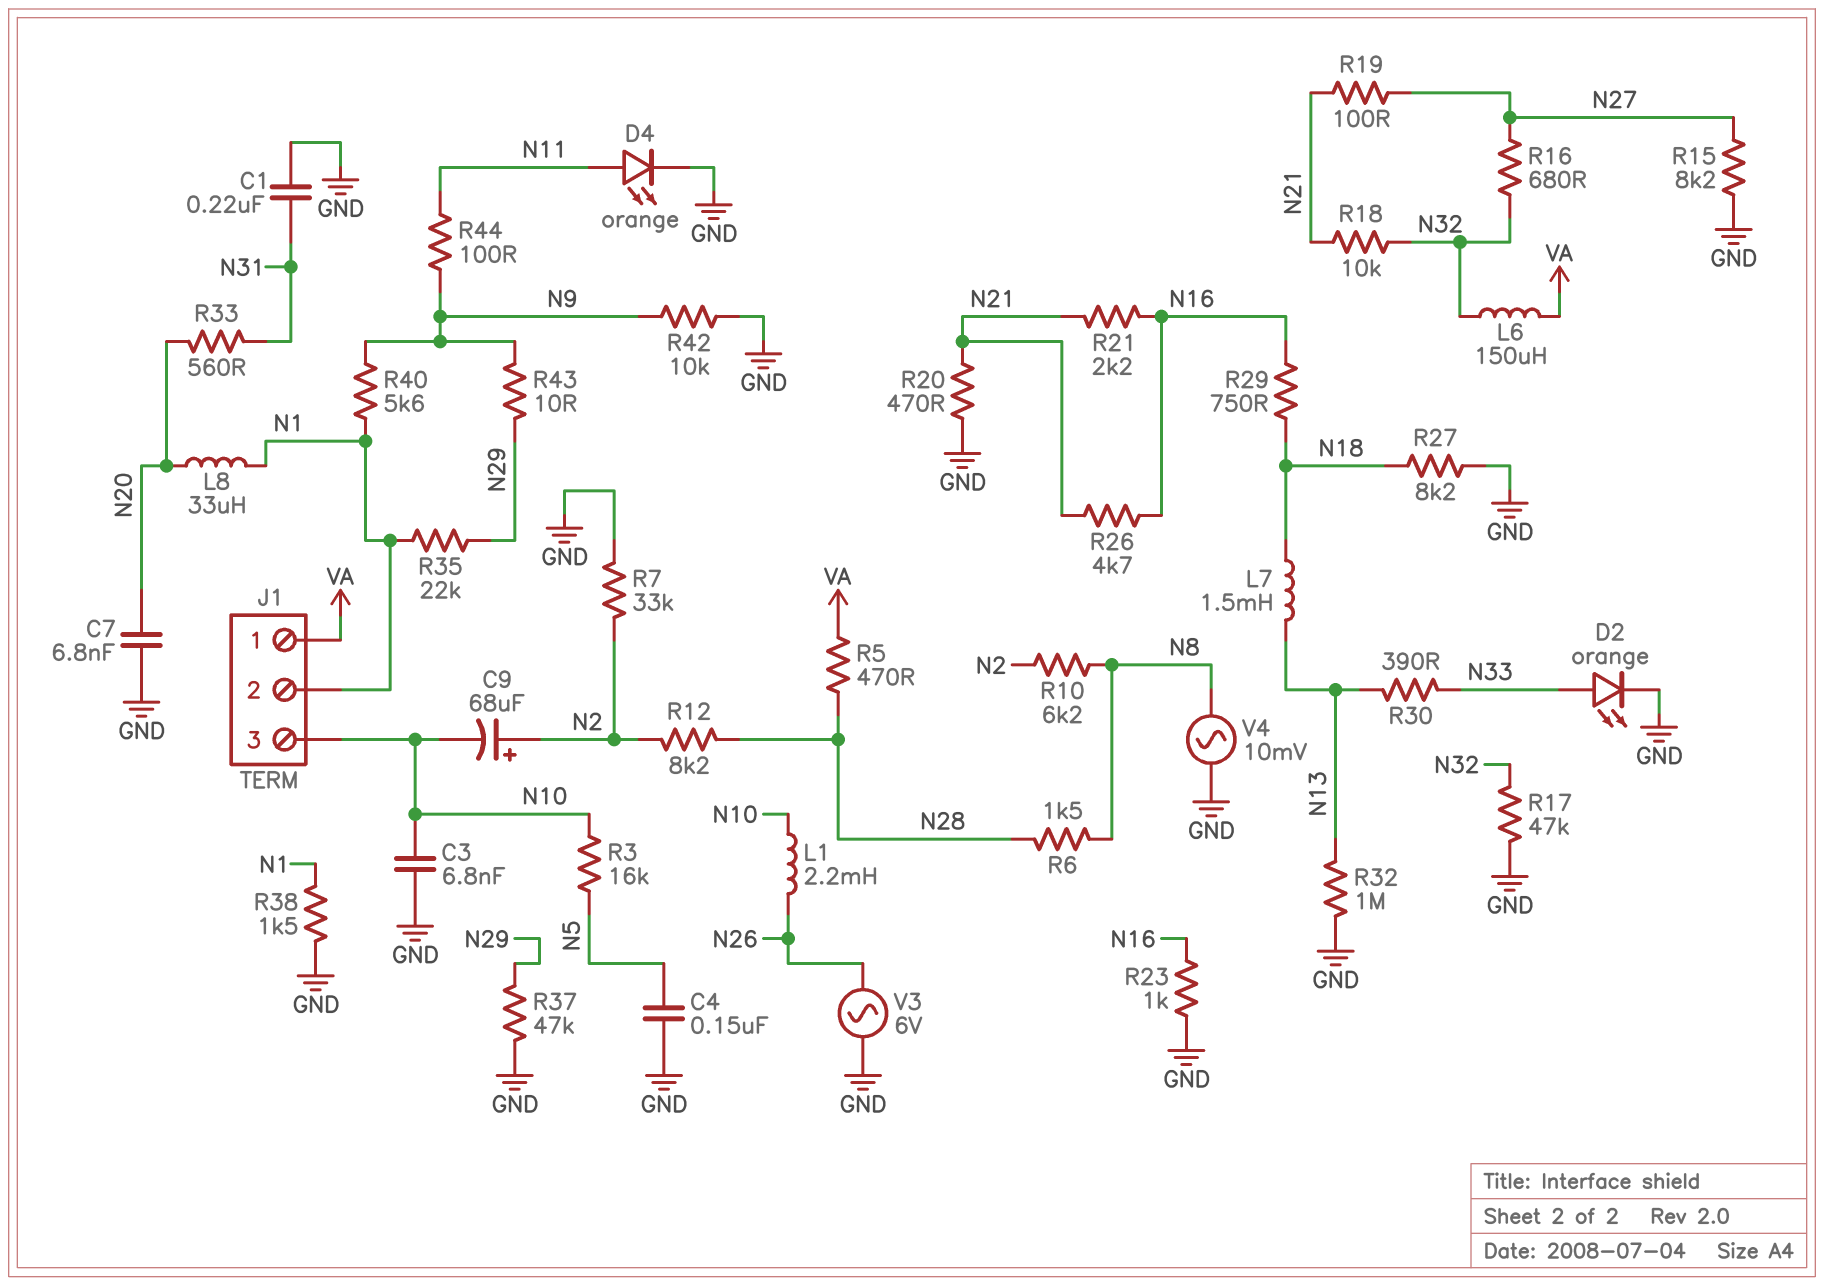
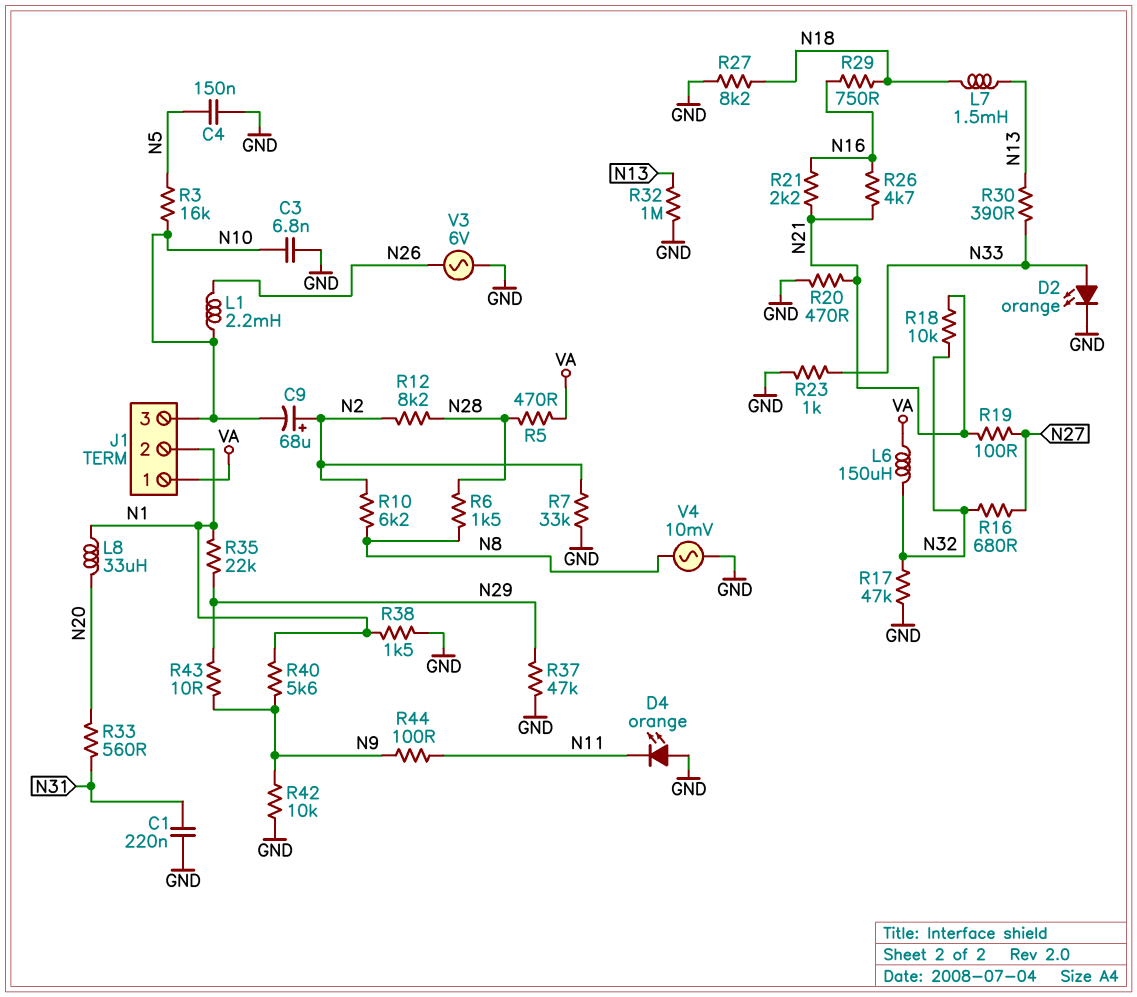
C7: 6.8nF (GND, N20) -> none
D4: LED orange (A N11, K GND) -> LED orange (A GND, K N11)
R15: 8.2k (GND, N27) -> none
R23: 1k (GND, N16) -> 1k (GND, N33)

